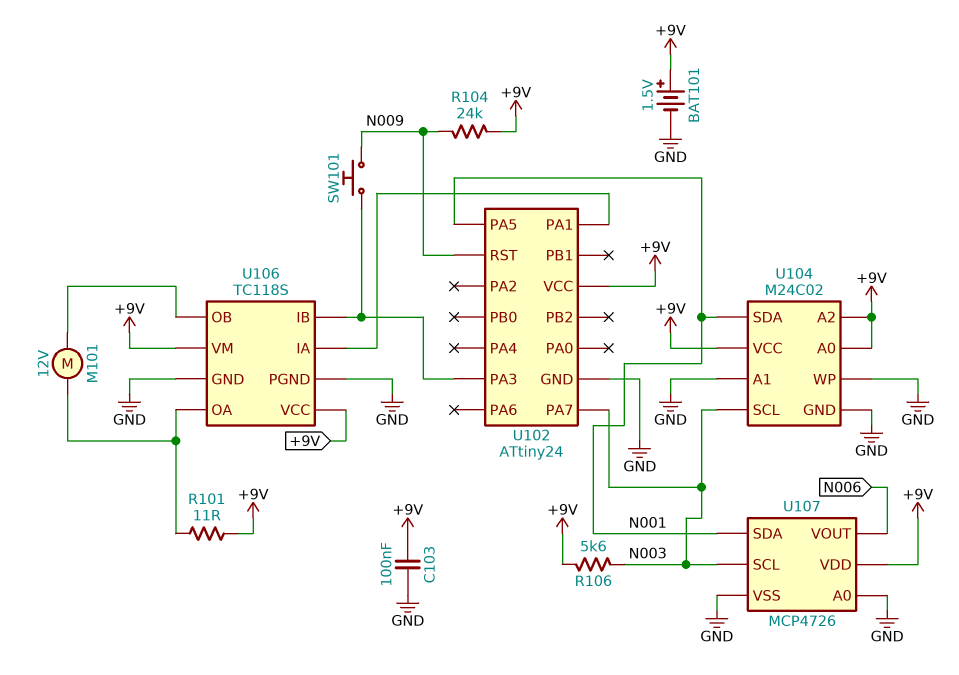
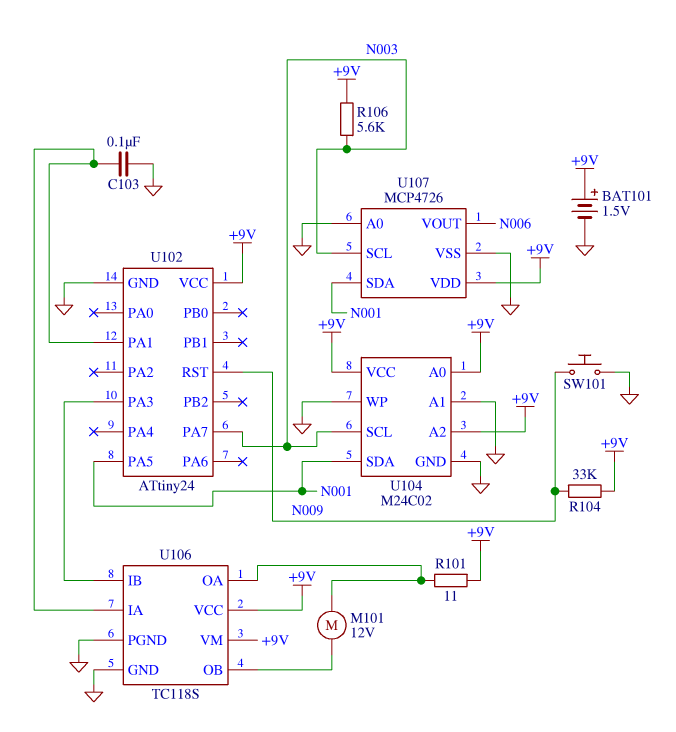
C103: 100nF (+9V, GND) -> 100nF (GND, U102/PA1)
R104: 24k (+9V, N009) -> 33k (+9V, N009)
SW101: button (N009, U102/PA3) -> button (GND, N009)

